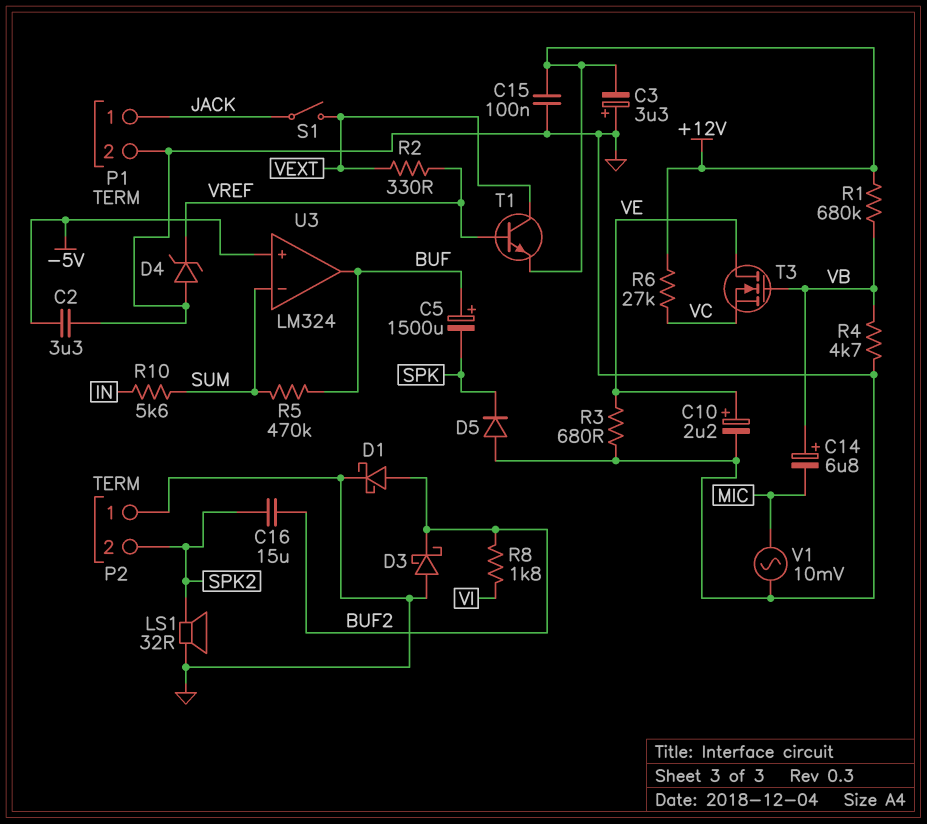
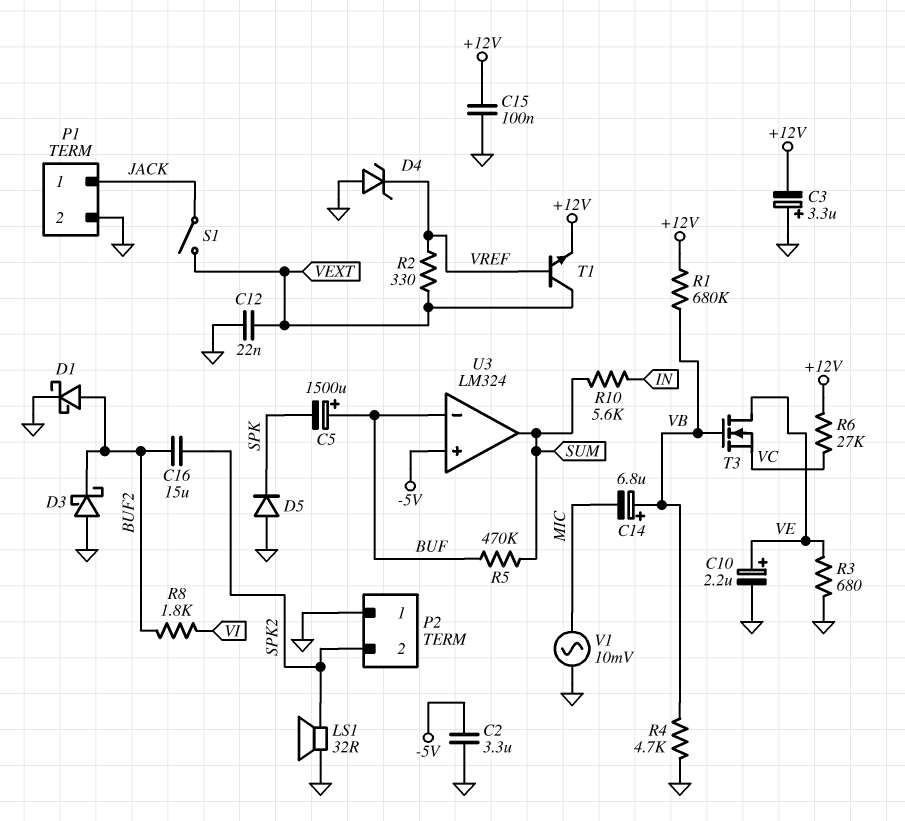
C12: none -> 22nF (GND, VEXT)
U3 pin in-: SUM -> BUF
U3 pin out: BUF -> SUM

